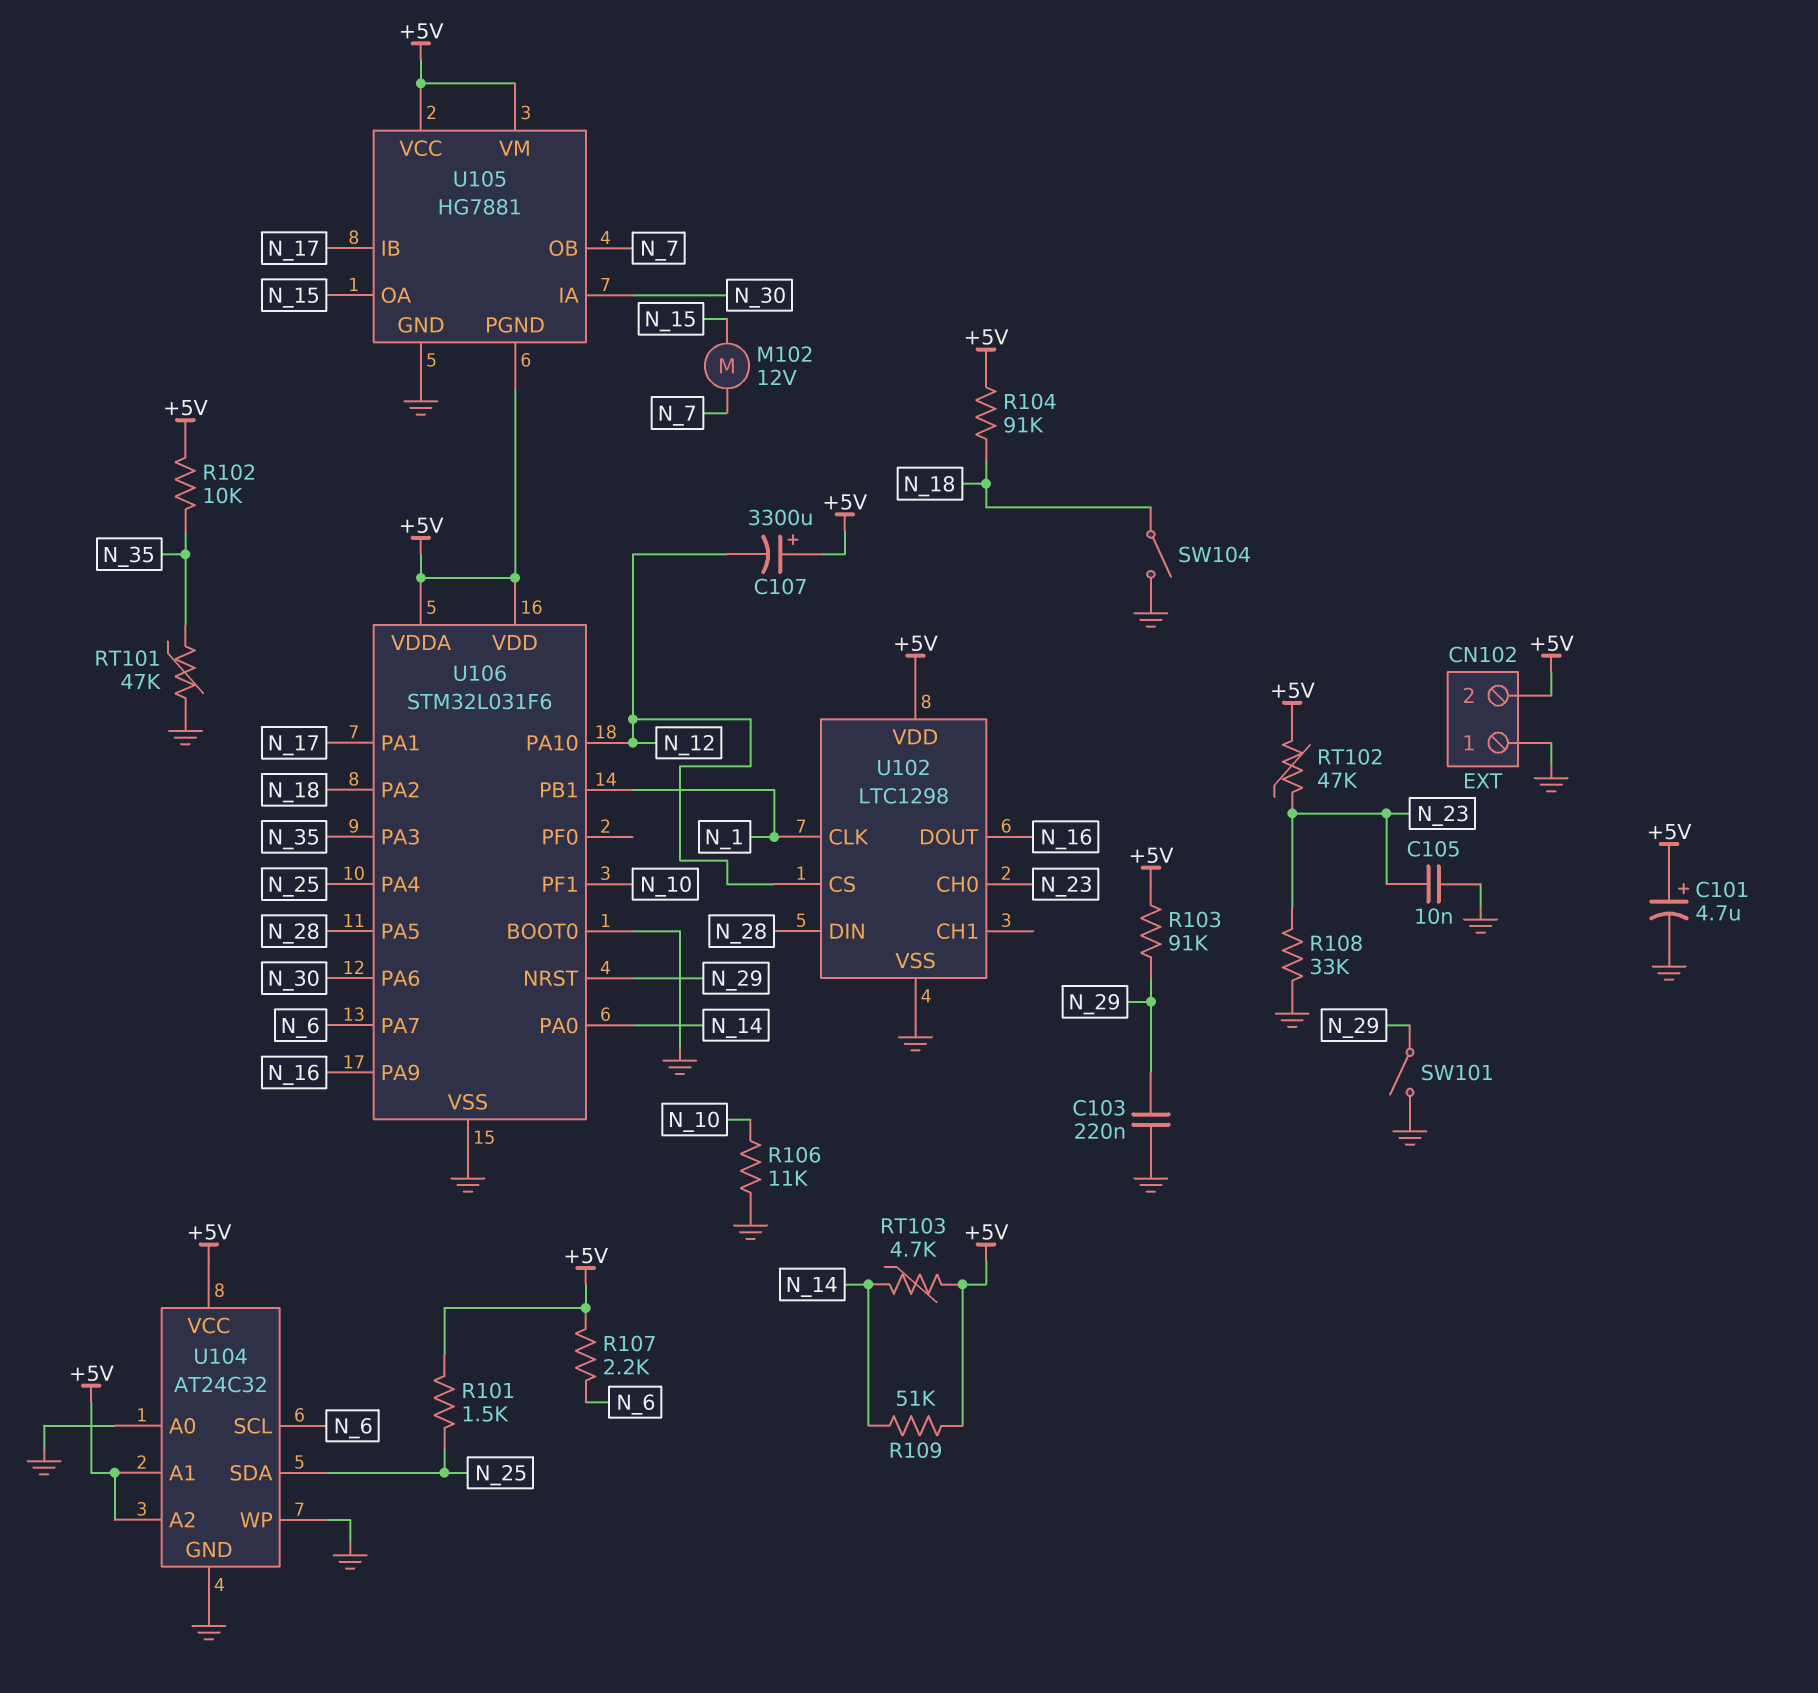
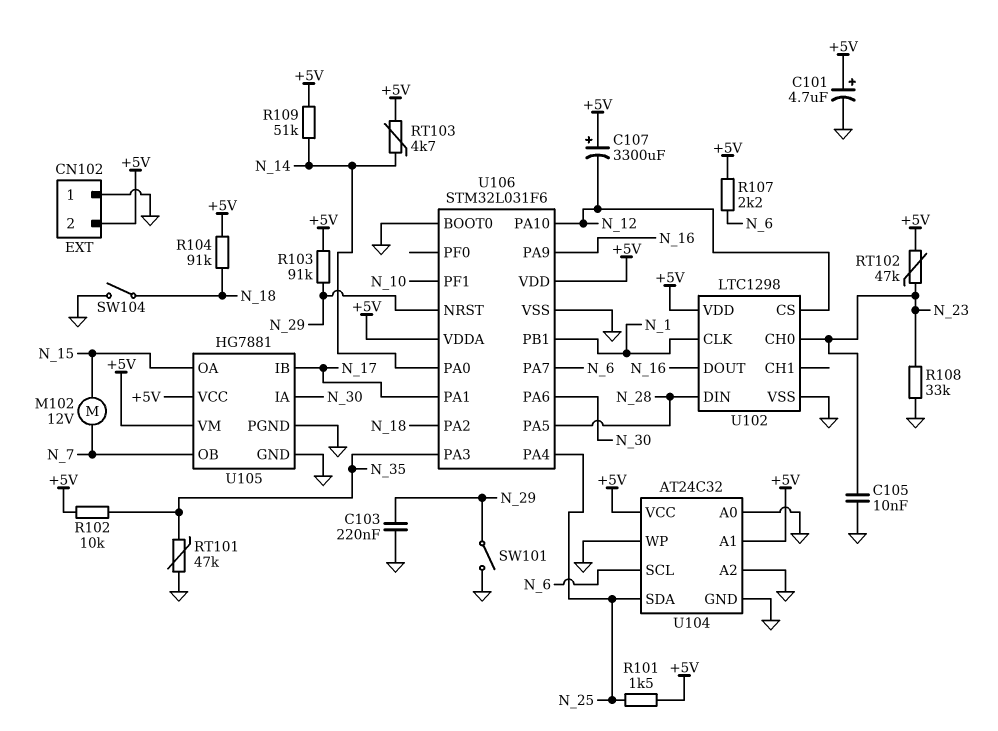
R106: 11k (GND, N_10) -> none
U104 pin A2: +5V -> GND
U105 pin PGND: +5V -> GND

